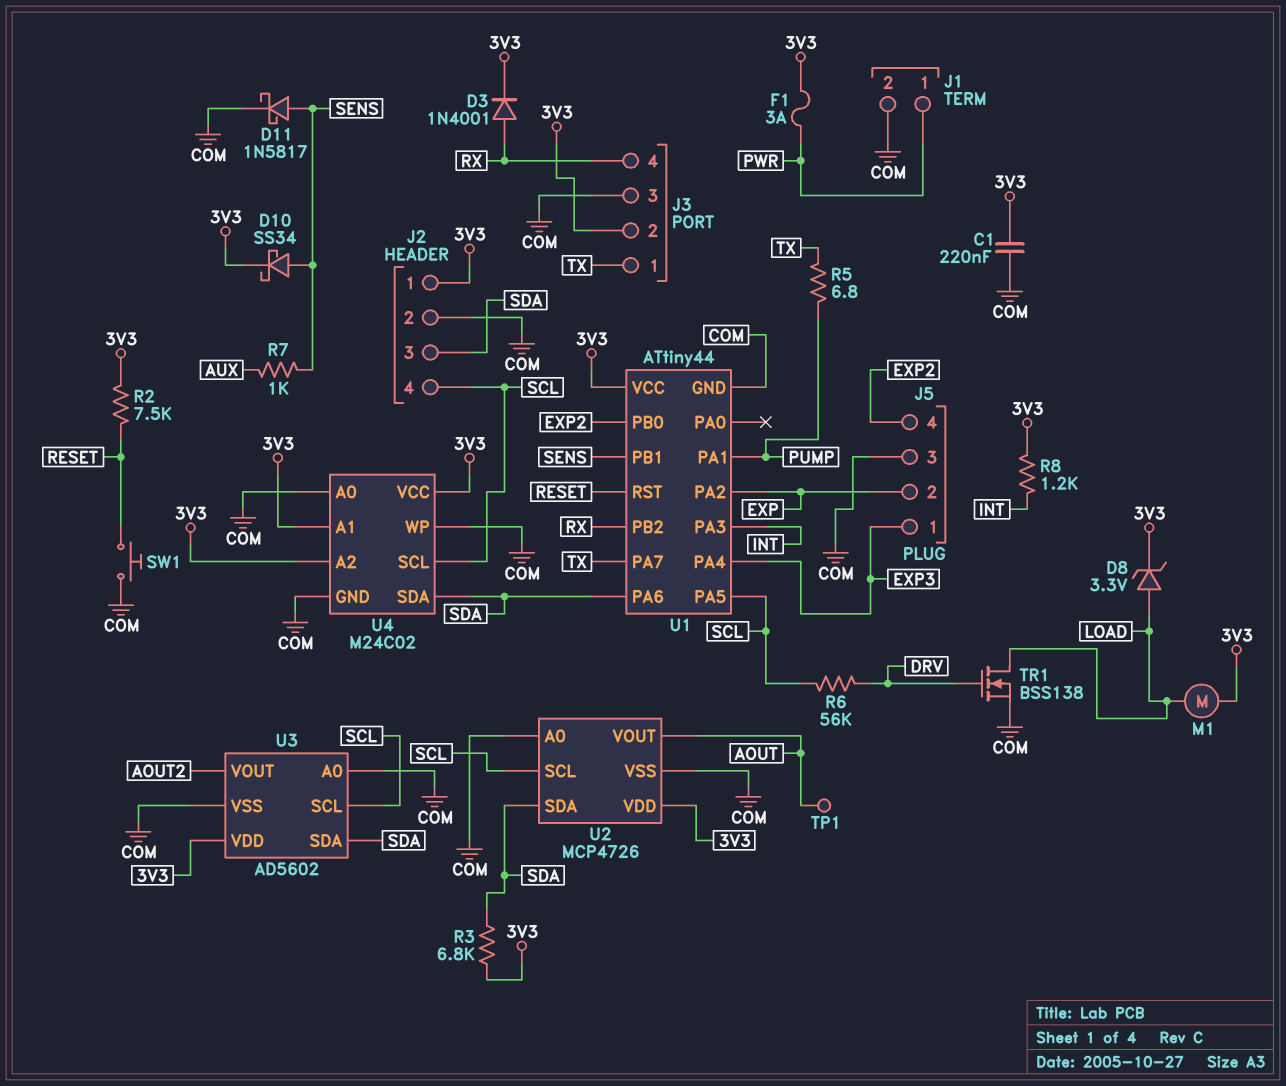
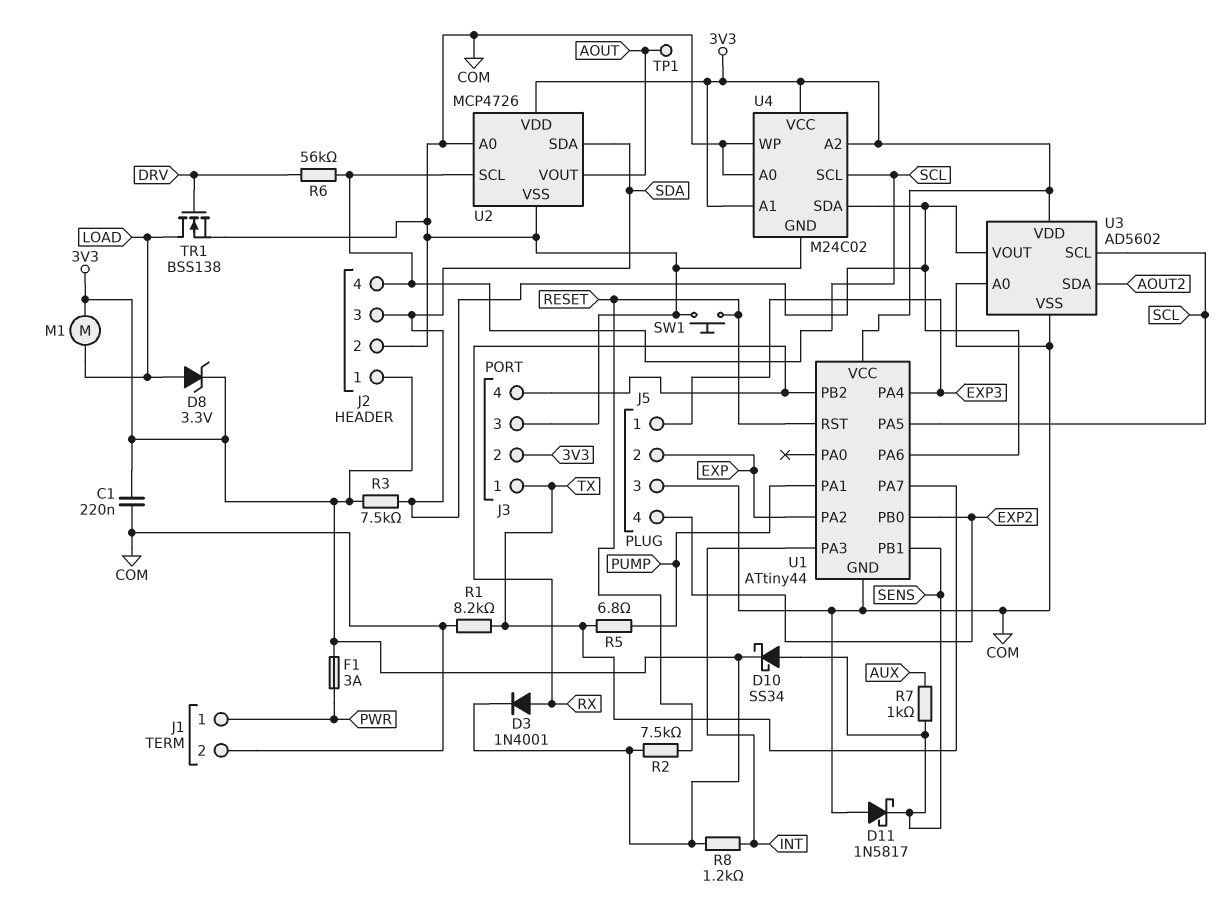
D11: schottky 1N5817 (A SENS, K COM) -> schottky 1N5817 (A COM, K SENS)
R1: none -> 8.2k (COM, TX)
R3: 6.8k (3V3, SDA) -> 7.5k (3V3, SDA)
U3 pin SDA: SDA -> AOUT2
U3 pin VOUT: AOUT2 -> SDA

